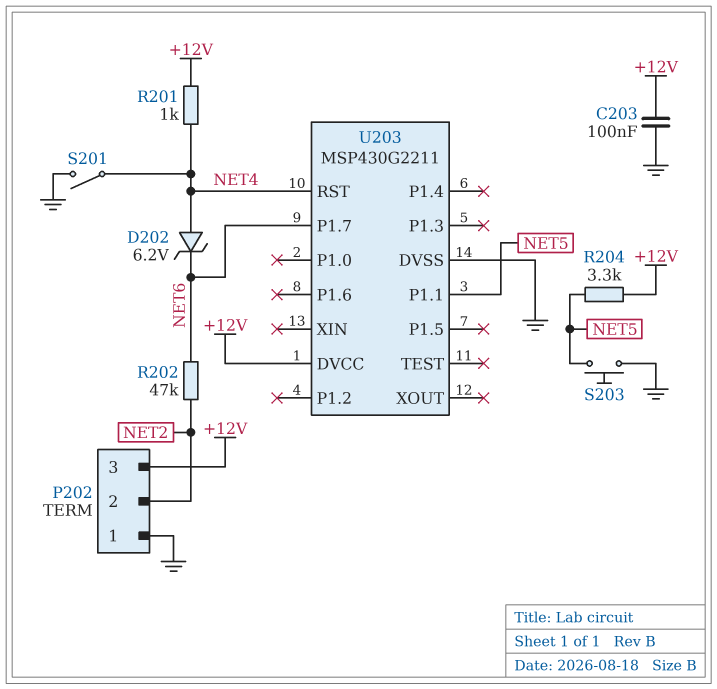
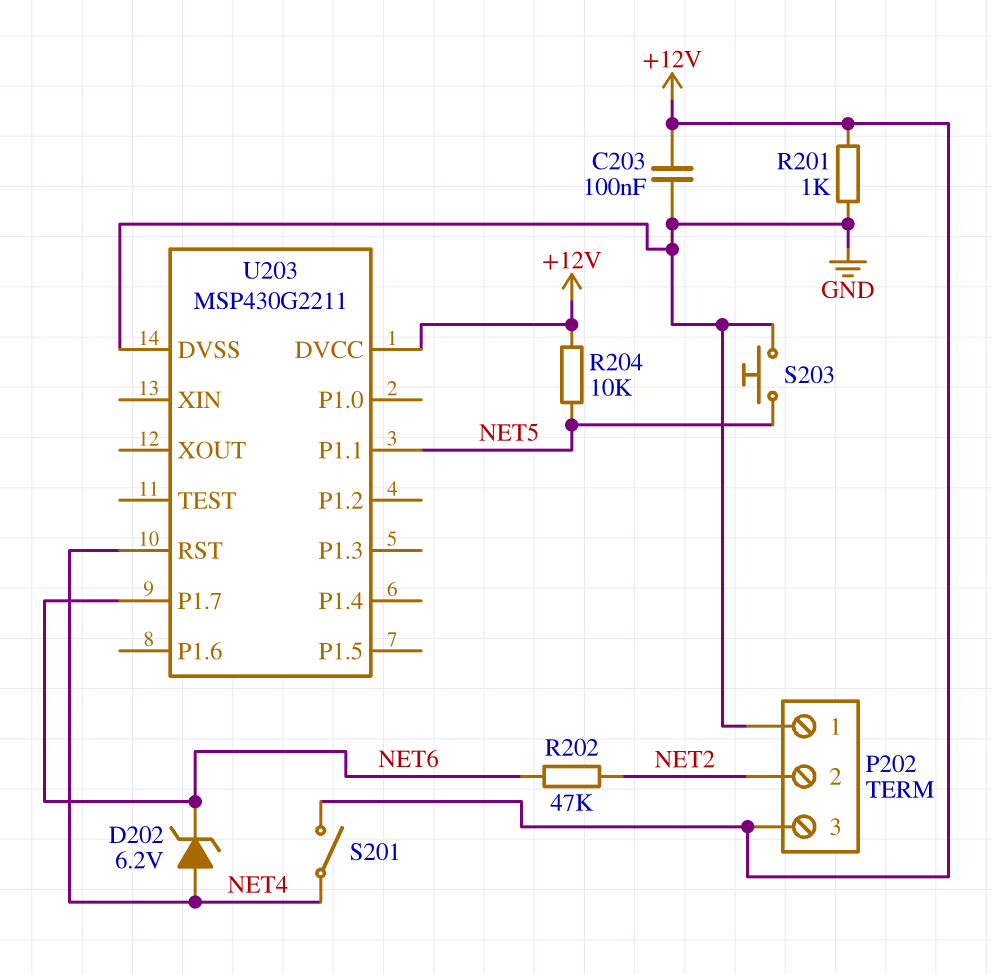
R201: 1k (+12V, NET4) -> 1k (+12V, GND)
R204: 3.3k (+12V, NET5) -> 10k (+12V, NET5)
S201: switch (GND, NET4) -> switch (+12V, NET4)

